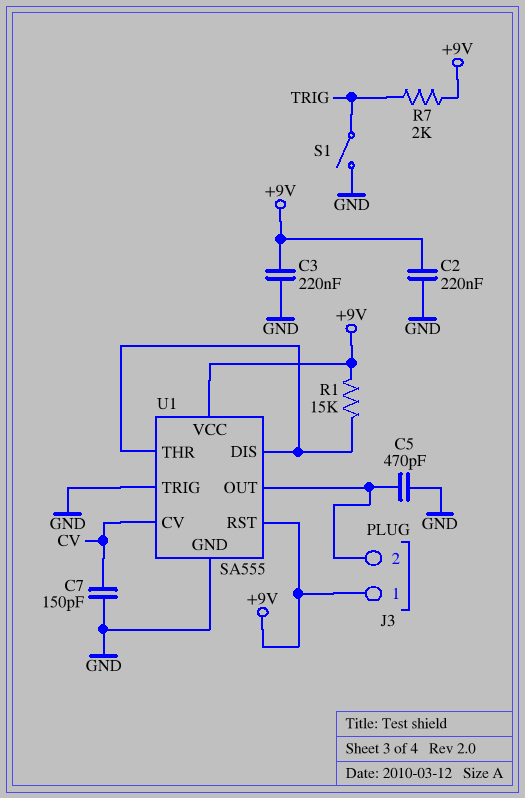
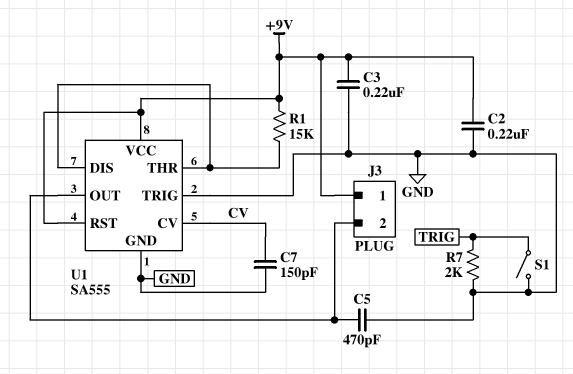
R7: 2k (+9V, TRIG) -> 2k (GND, TRIG)

